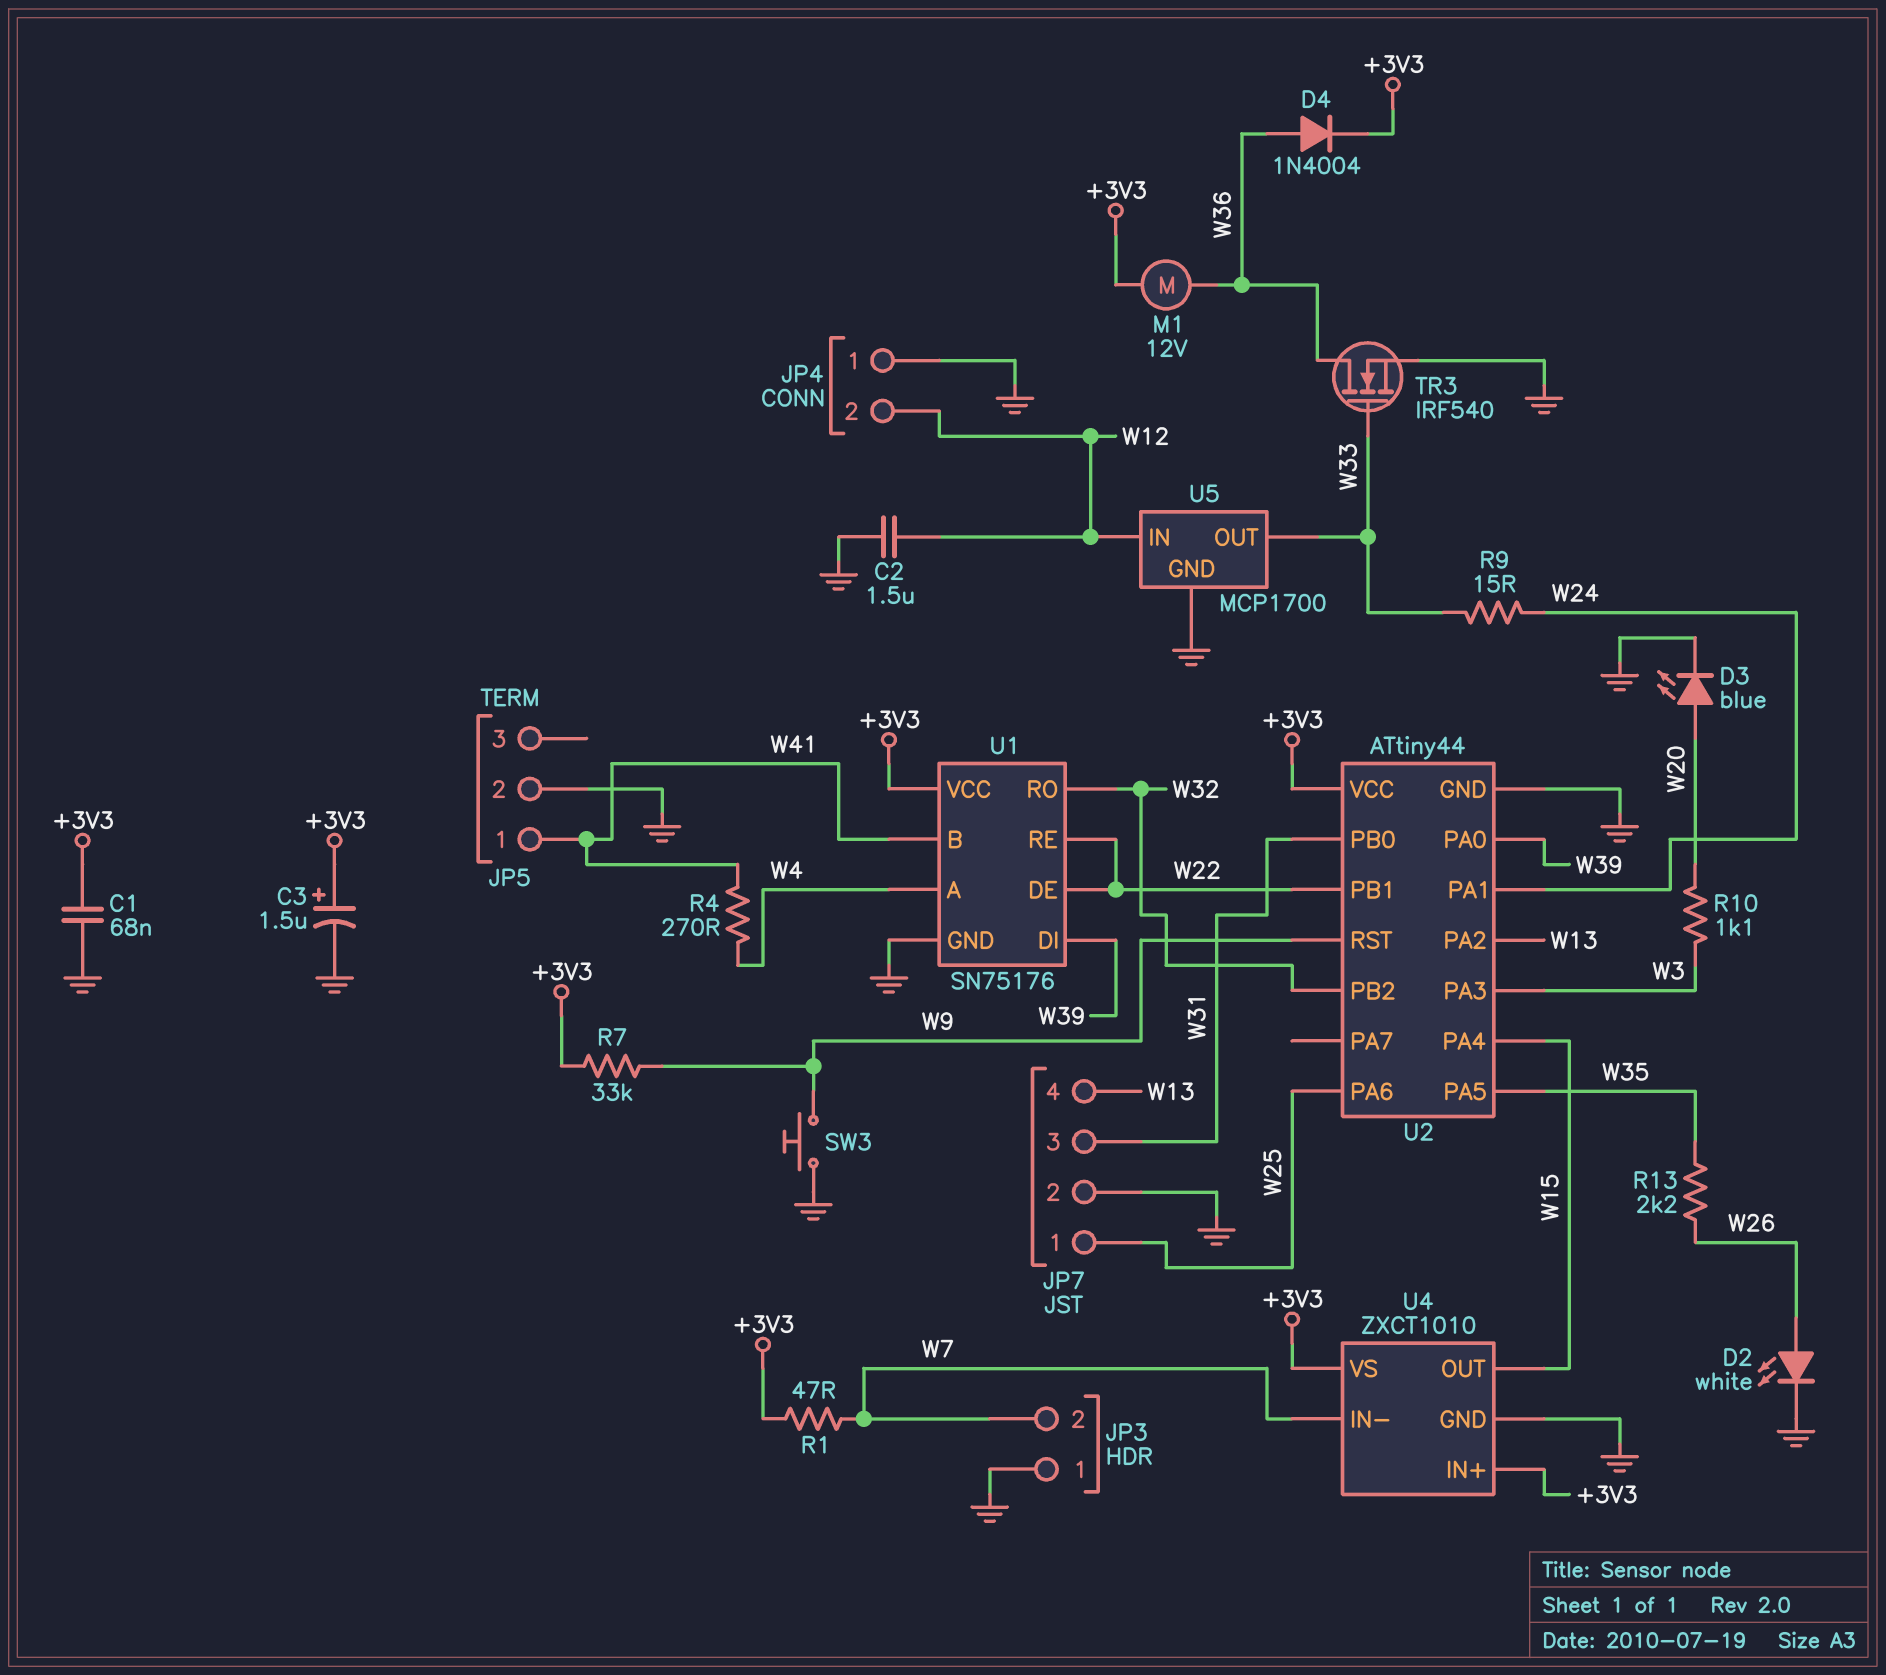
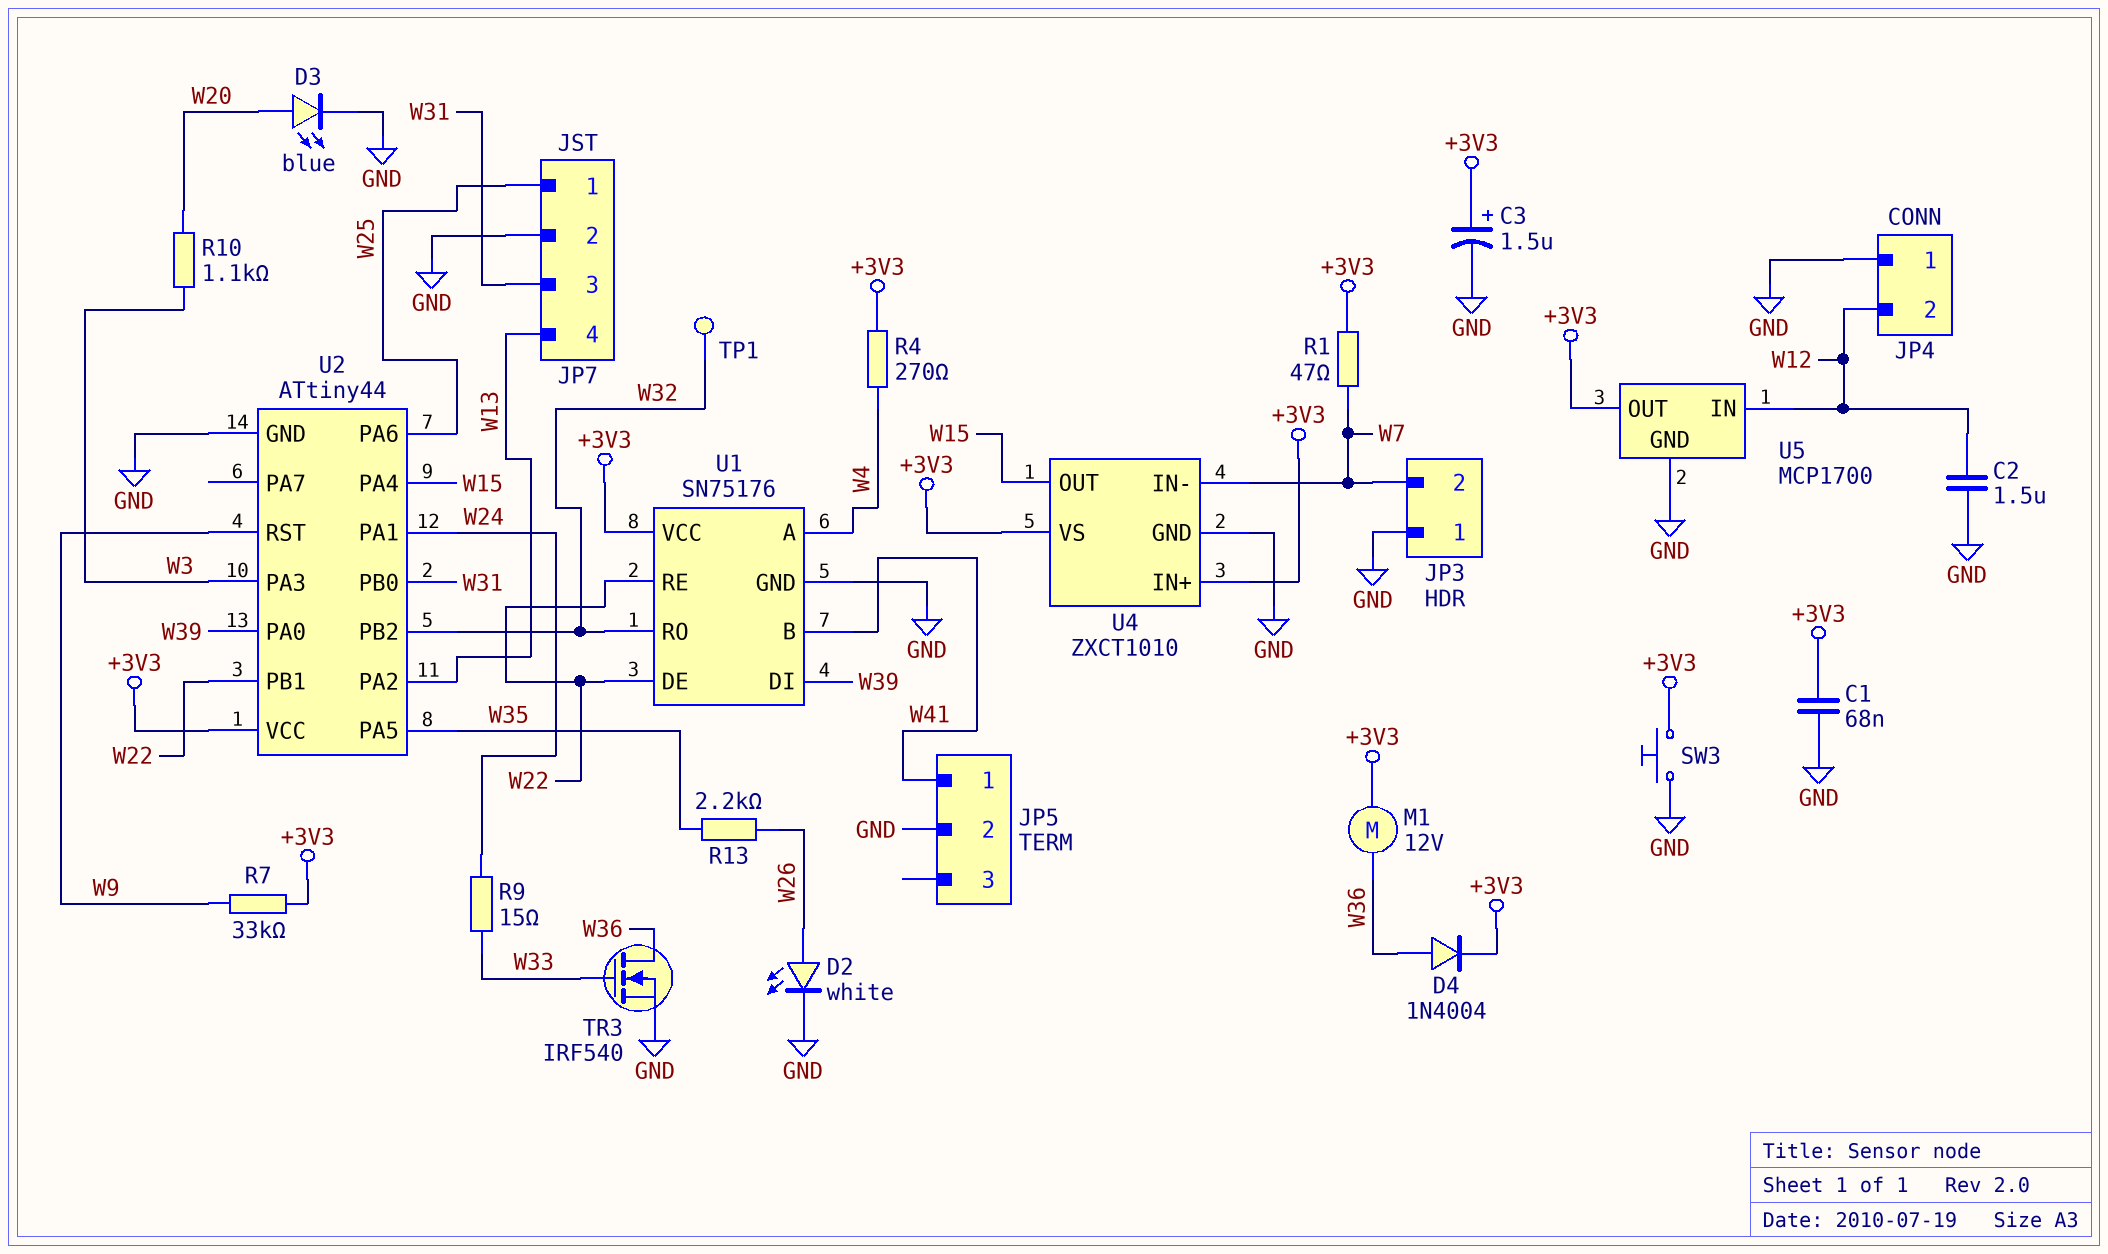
R4: 270 (W4, W41) -> 270 (+3V3, W4)
SW3: button (GND, W9) -> button (+3V3, GND)
TP1: none -> test point (W32)
U5 pin OUT: W33 -> +3V3

